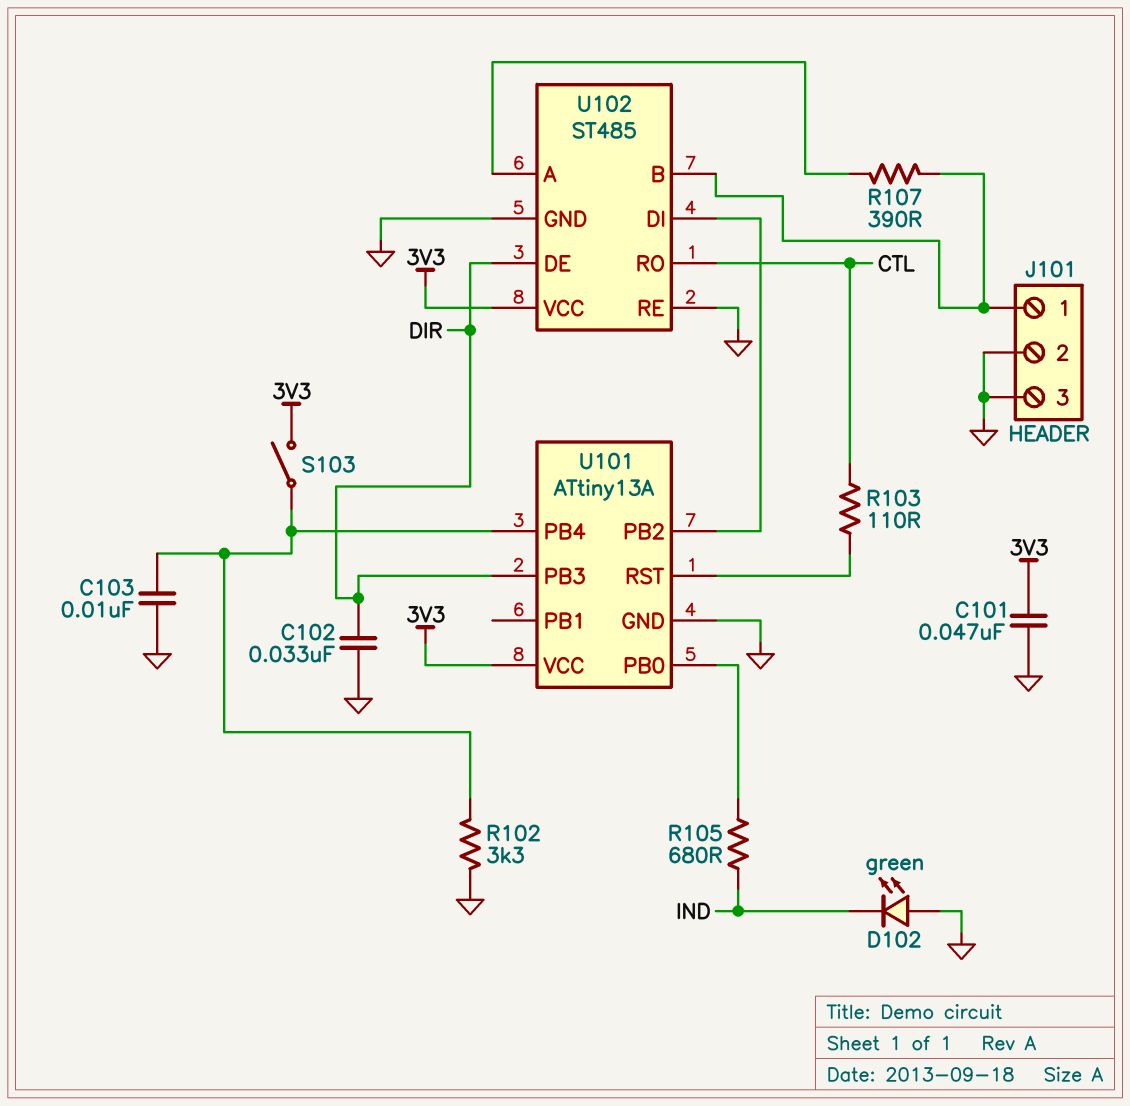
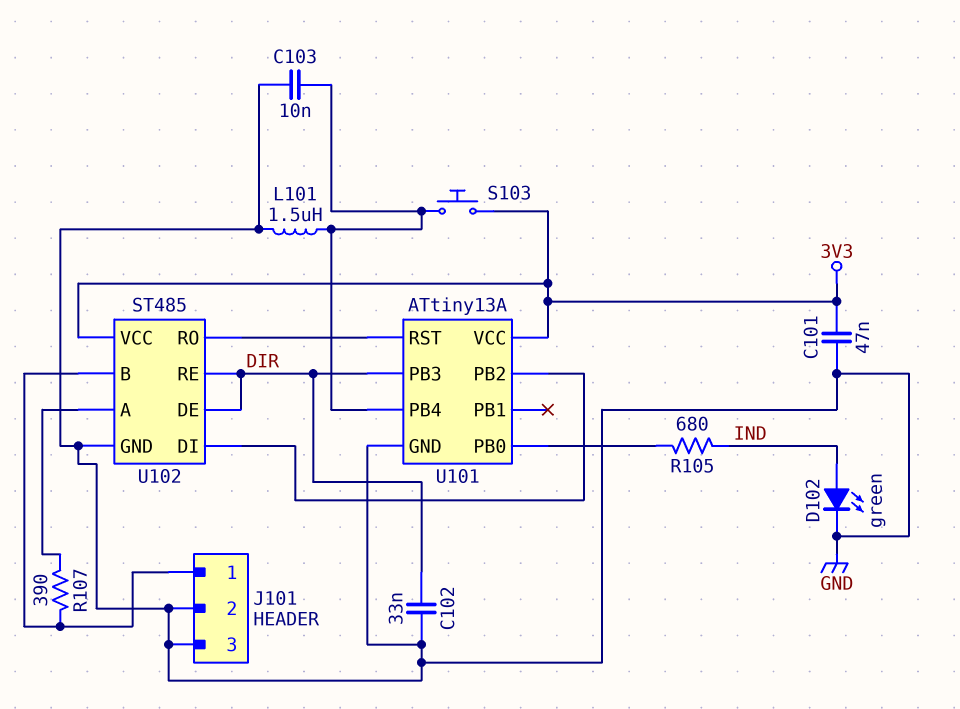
D102: LED green (A GND, K IND) -> LED green (A IND, K GND)
L101: none -> 1.5uH (GND, U101/PB4)
R102: 3.3k (GND, U101/PB4) -> none
R103: 110 (CTL, U101/RST) -> none
S103: switch (3V3, U101/PB4) -> button (3V3, U101/PB4)
U102 pin RE: GND -> DIR
U102 pin RO: CTL -> U101/RST

